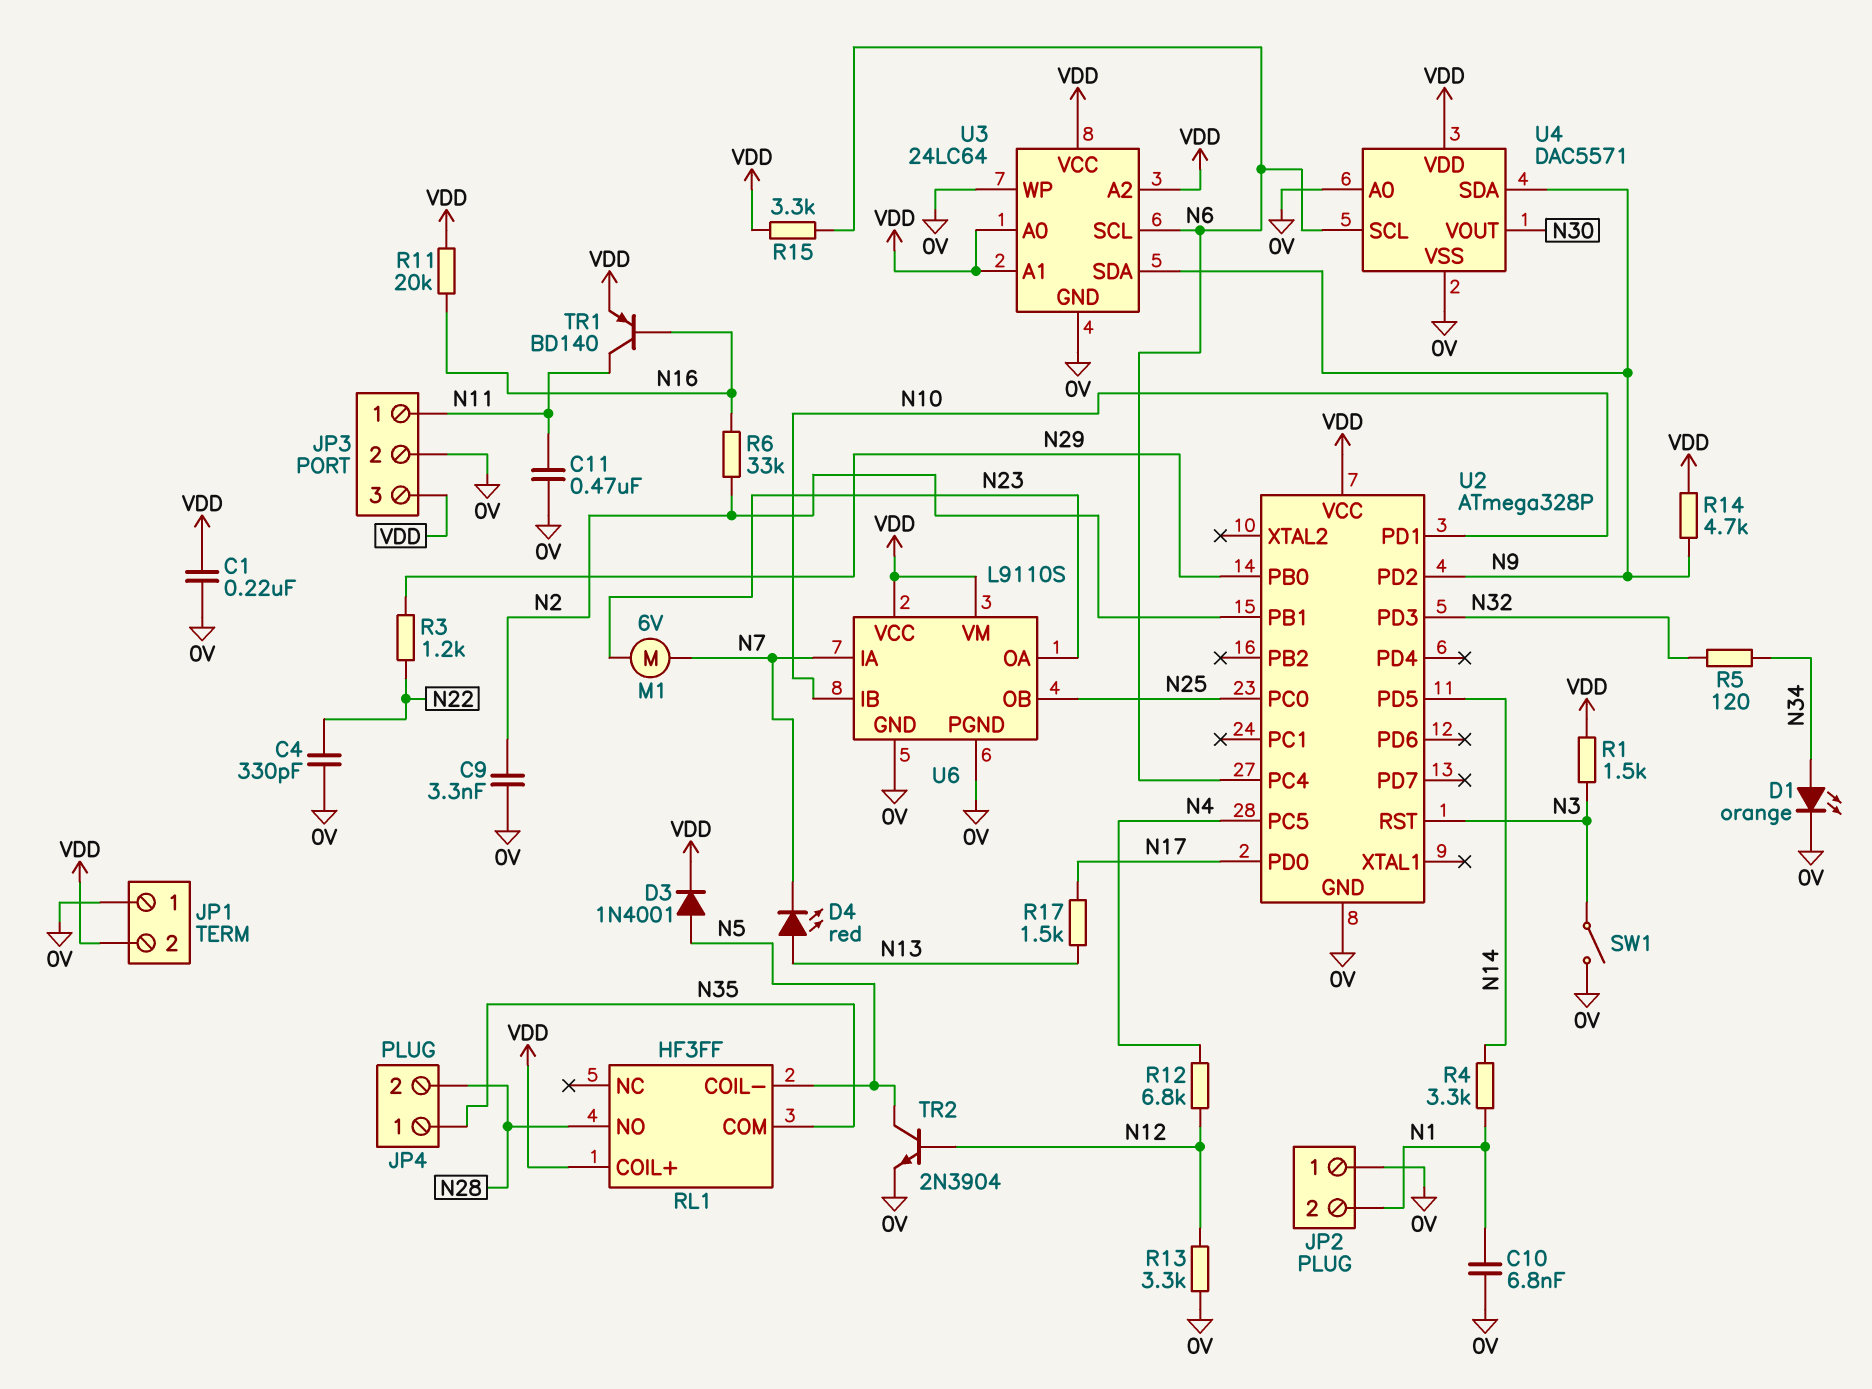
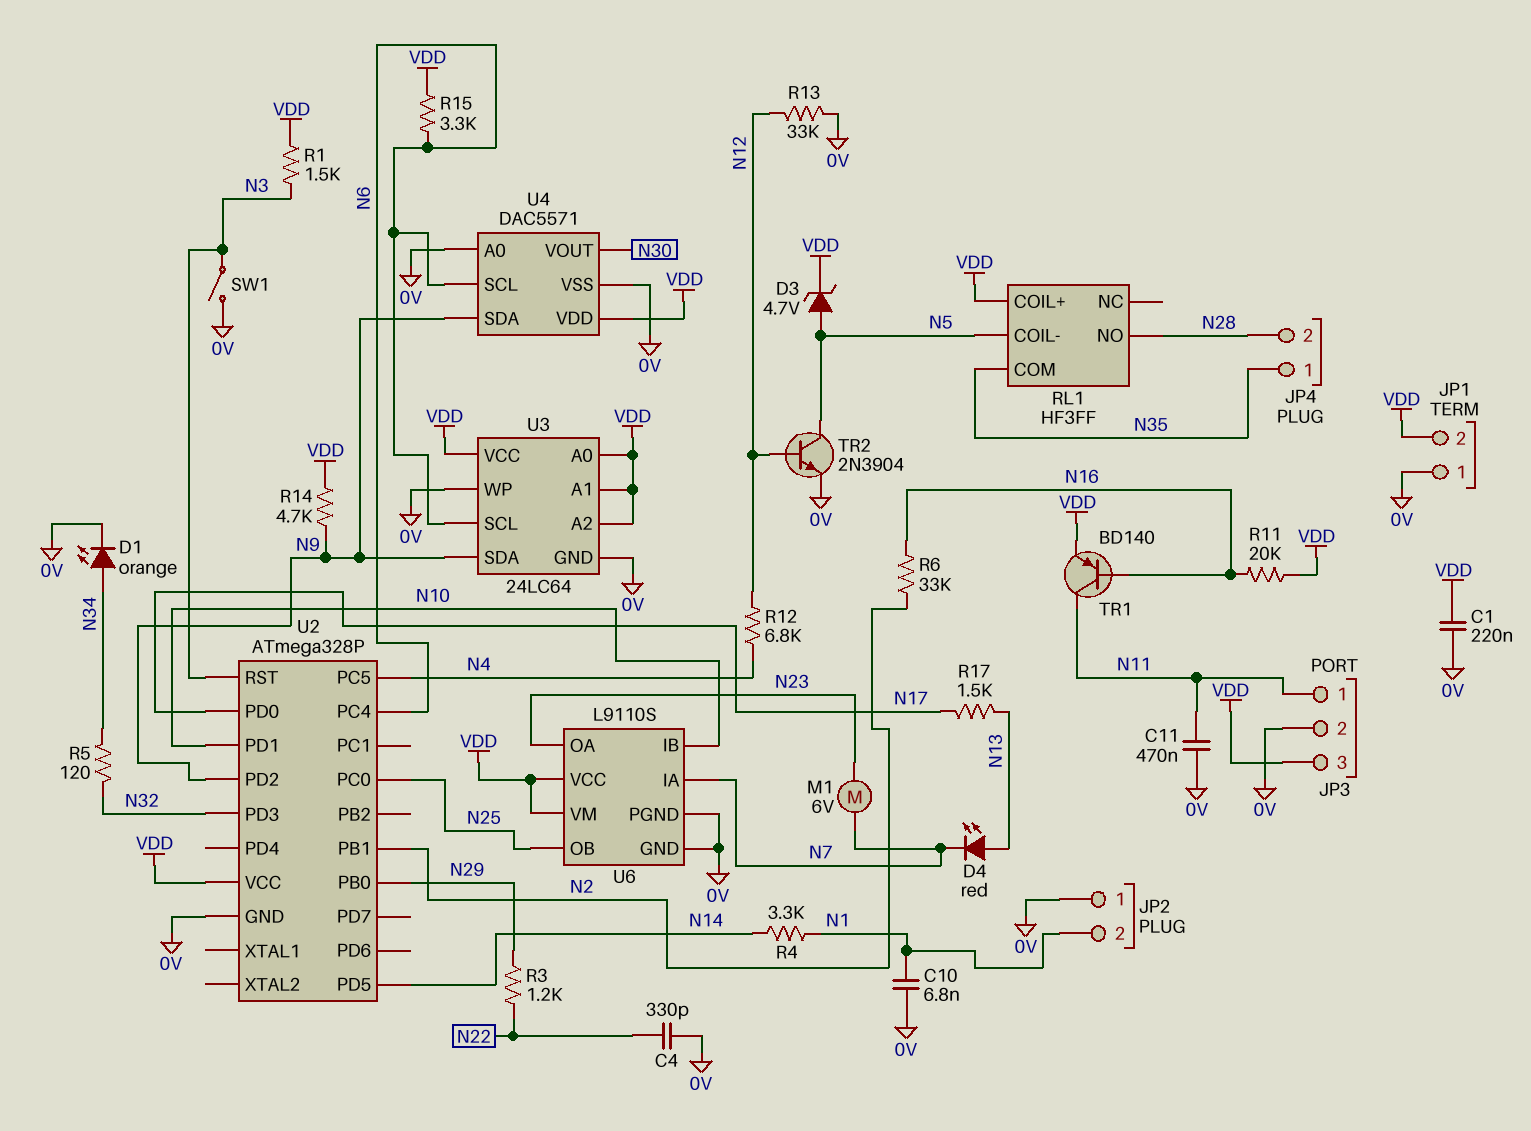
C9: 3.3nF (0V, N2) -> none
D3: diode 1N4001 (A N5, K VDD) -> zener 4.7V (A N5, K VDD)
R13: 3.3k (0V, N12) -> 33k (0V, N12)

